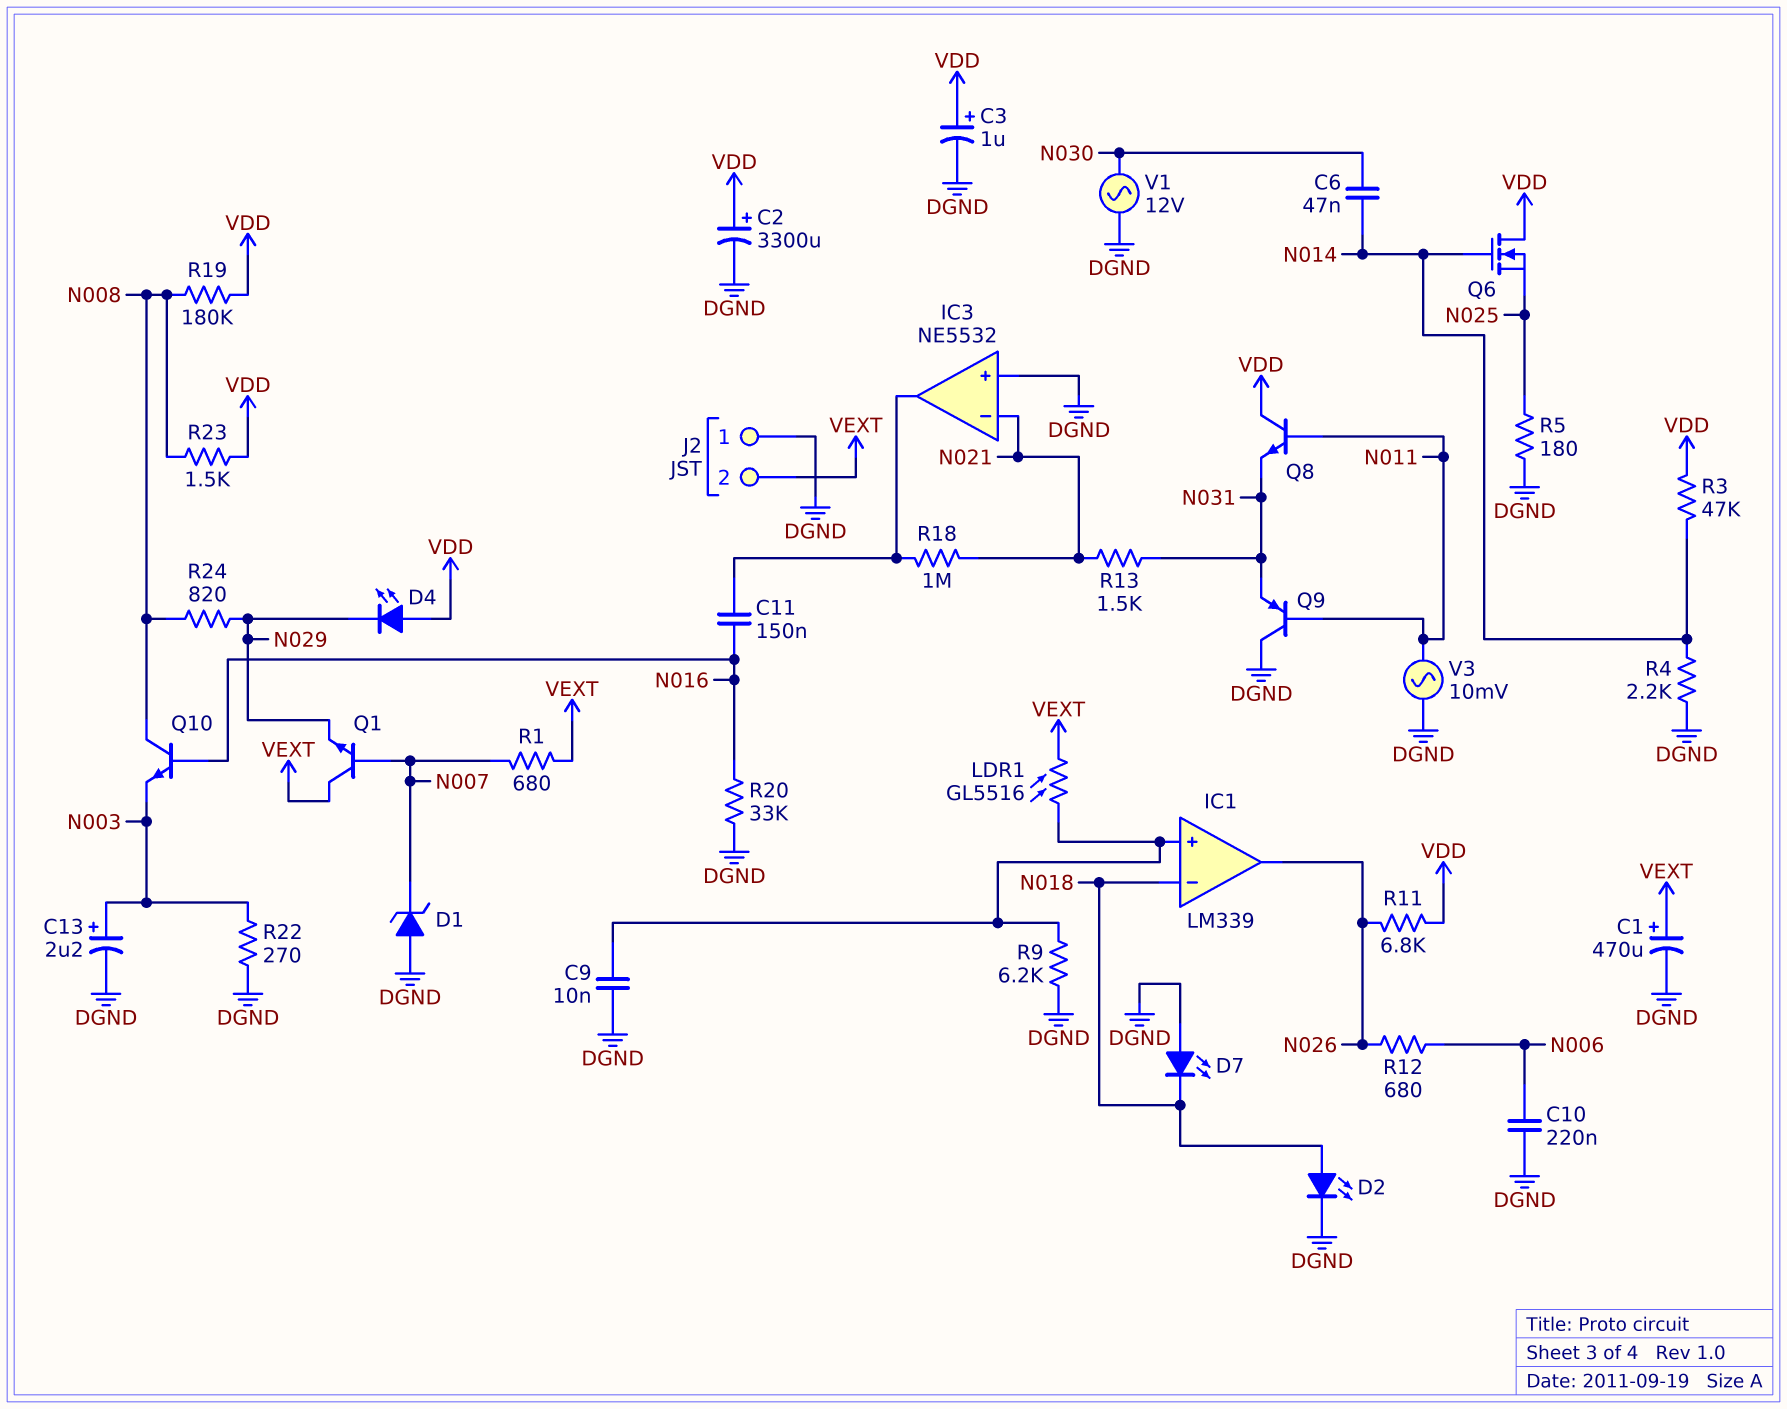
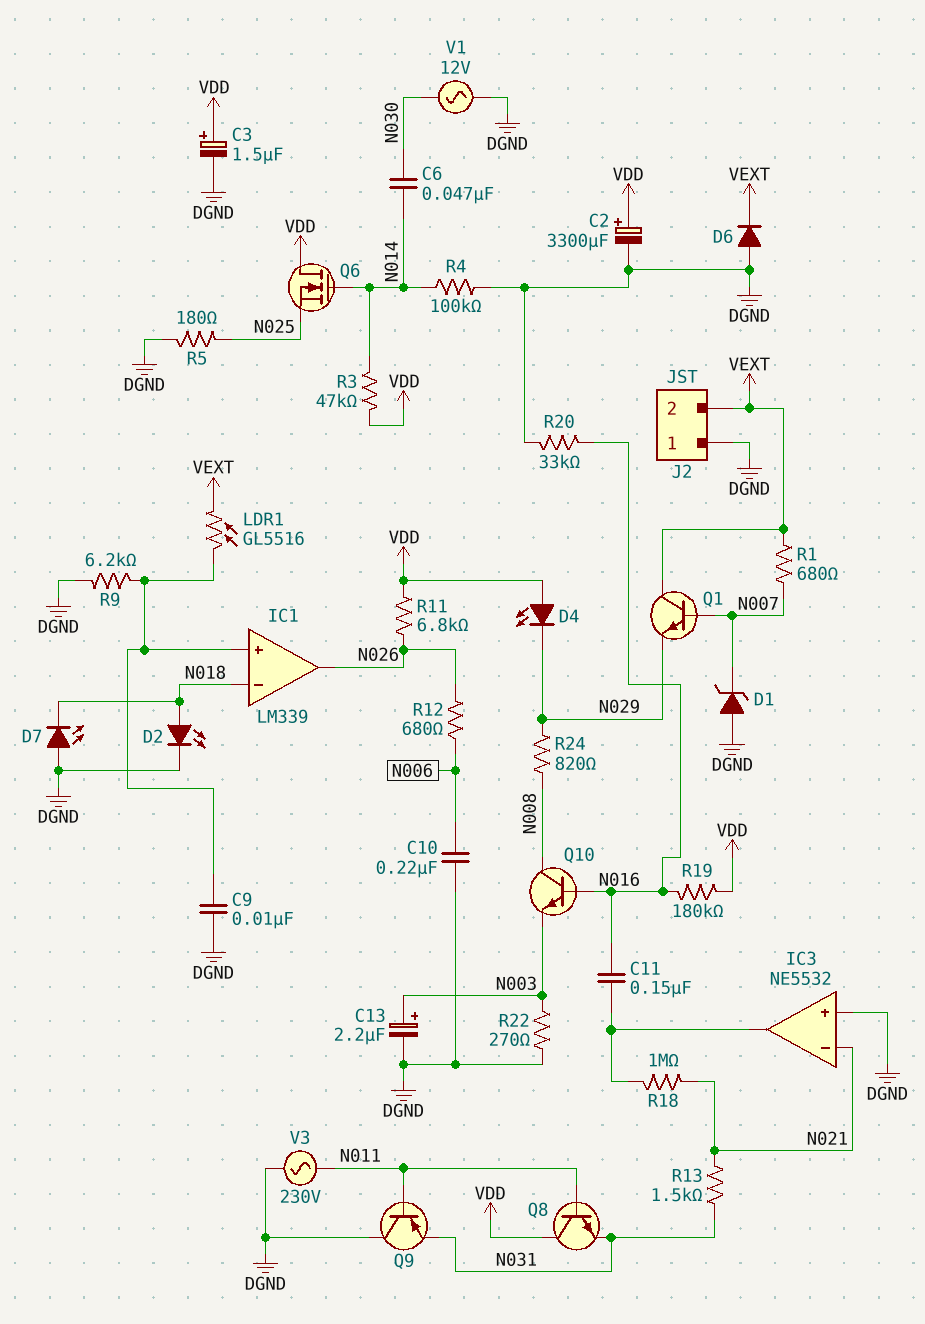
C1: 470uF (plus VEXT, minus DGND) -> none
C3: 1uF (plus VDD, minus DGND) -> 1.5uF (plus VDD, minus DGND)
D6: none -> diode (A DGND, K VEXT)
R4: 2.2k (DGND, N014) -> 100k (DGND, N014)
R19: 180k (N008, VDD) -> 180k (N016, VDD)
R23: 1.5k (N008, VDD) -> none
V3: AC 10mV (DGND, N011) -> AC 230V (DGND, N011)

